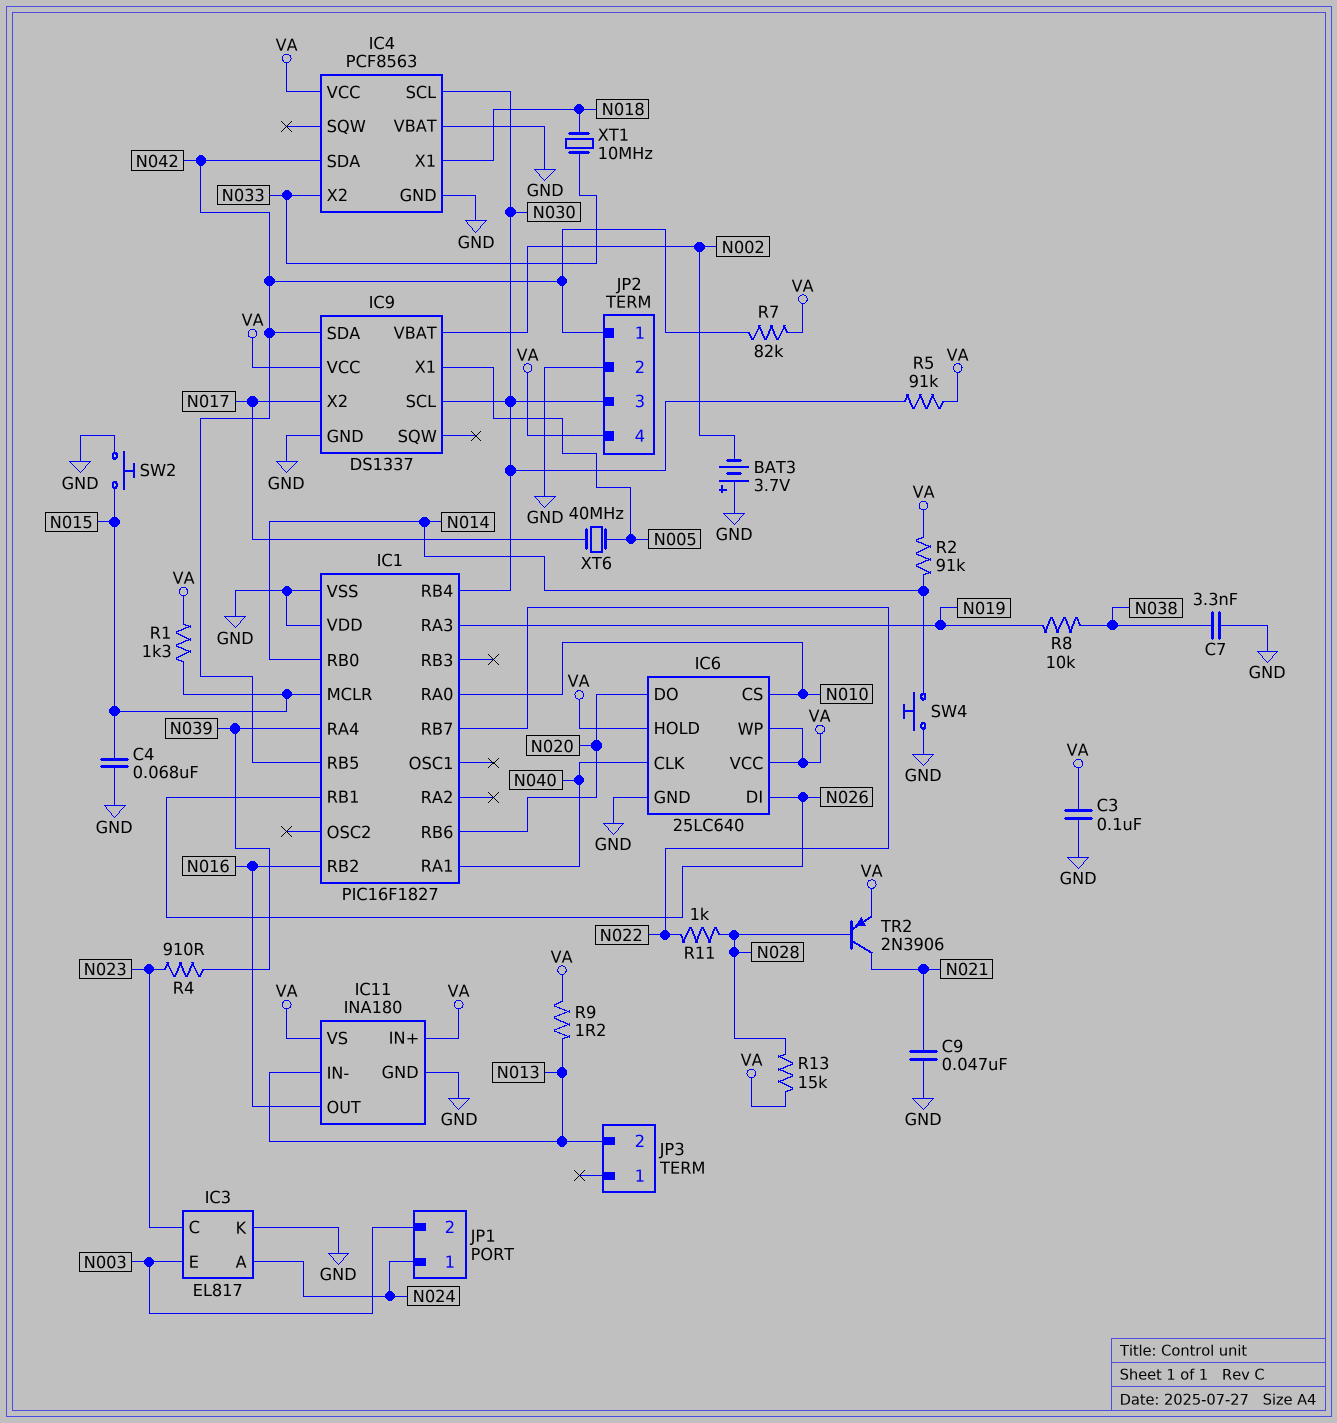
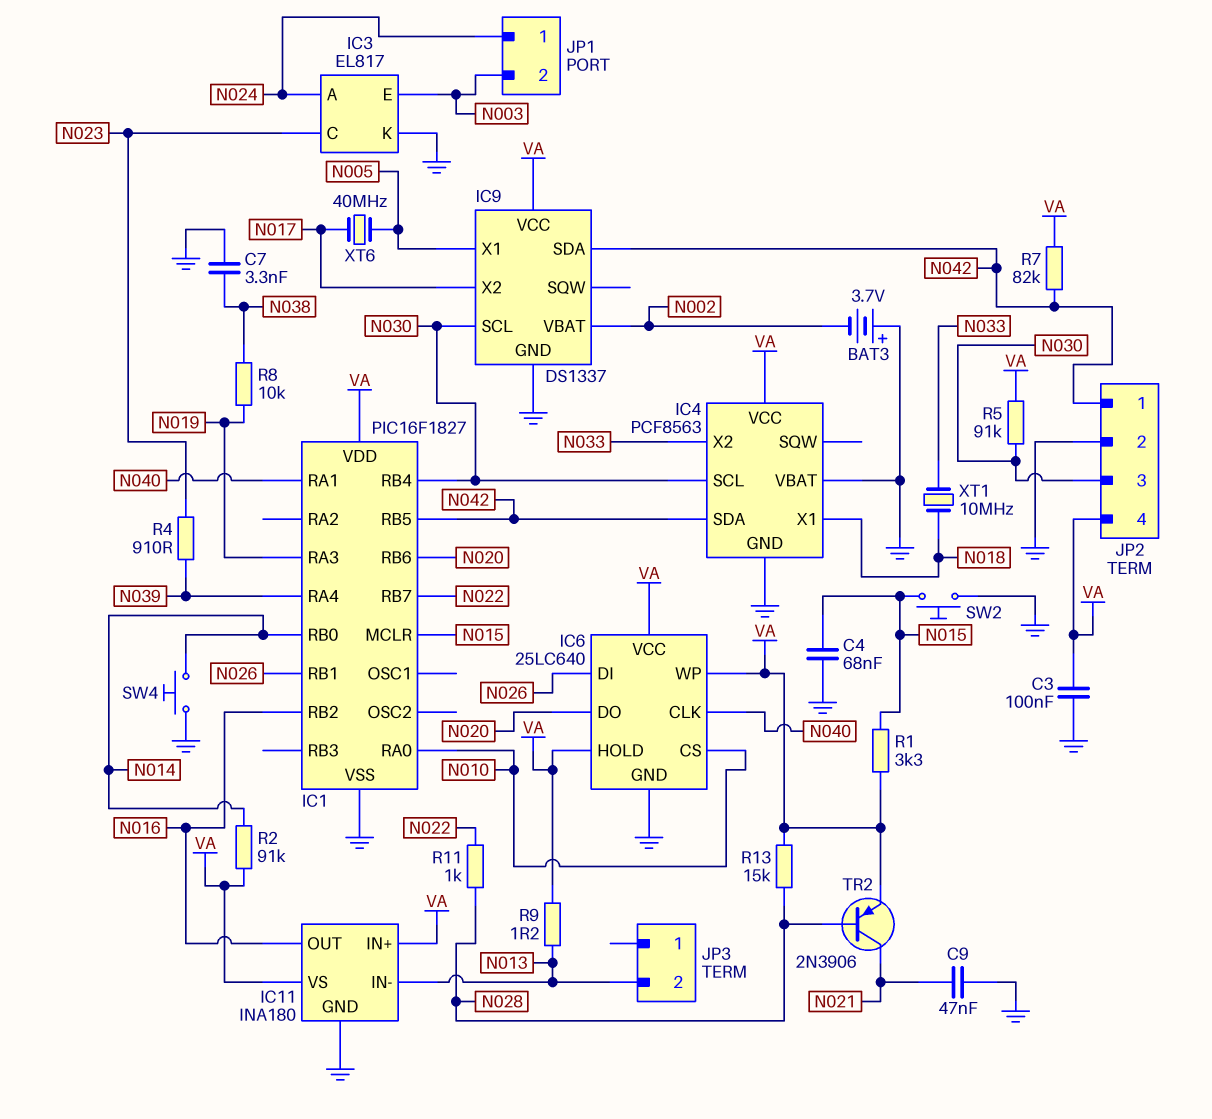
IC1 pin VDD: GND -> VA
R1: 1.3k (N015, VA) -> 3.3k (N015, VA)

